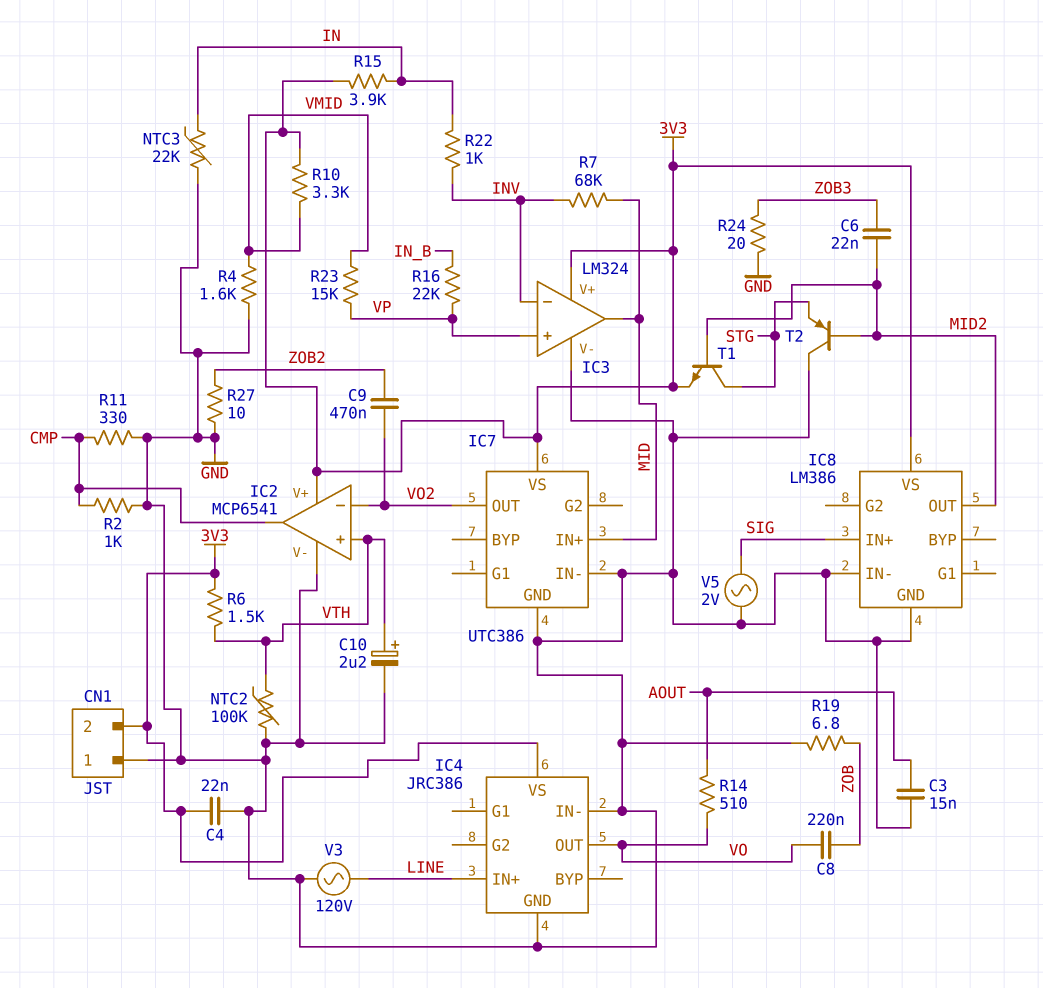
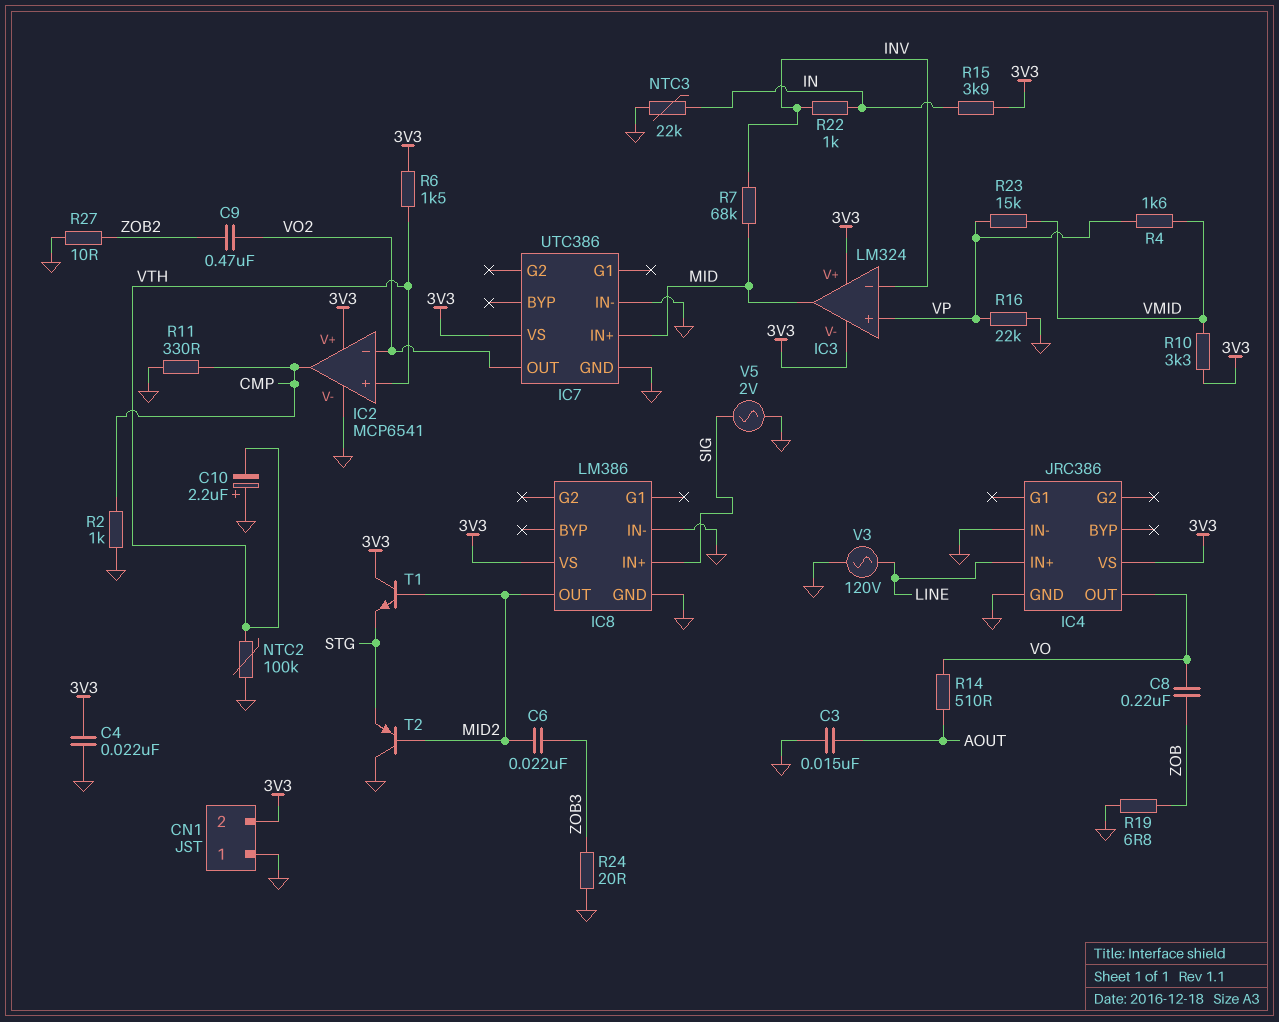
C10: 2.2uF (plus VTH, minus GND) -> 2.2uF (plus GND, minus VTH)
IC3 pin V-: GND -> 3V3
R4: 1.6k (GND, VMID) -> 1.6k (VMID, VP)
R16: 22k (IN_B, VP) -> 22k (GND, VP)
T1: NPN (B MID2, C STG, E 3V3) -> NPN (B MID2, C 3V3, E STG)

